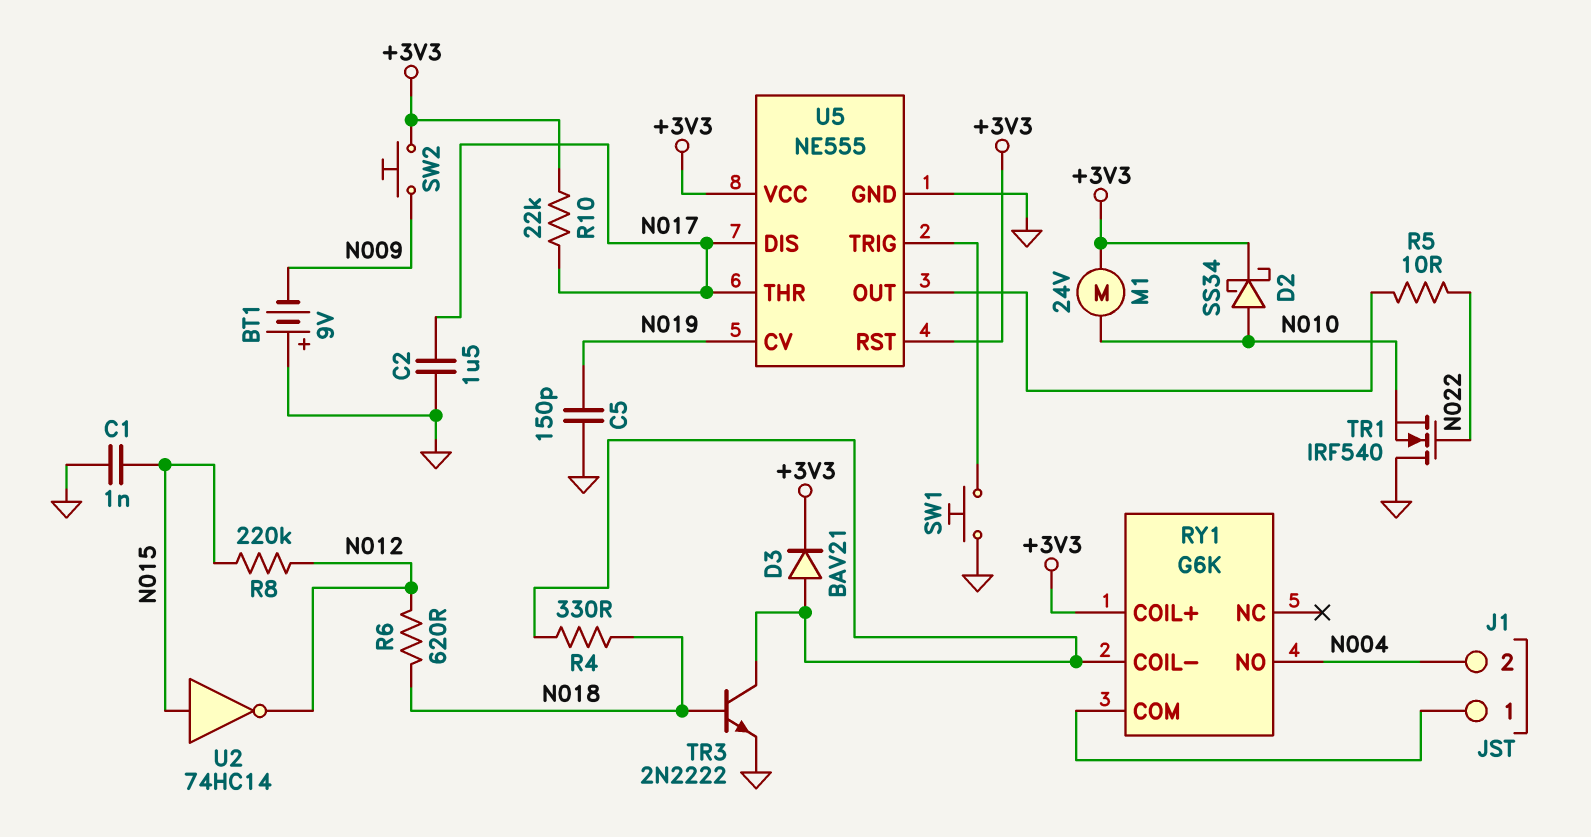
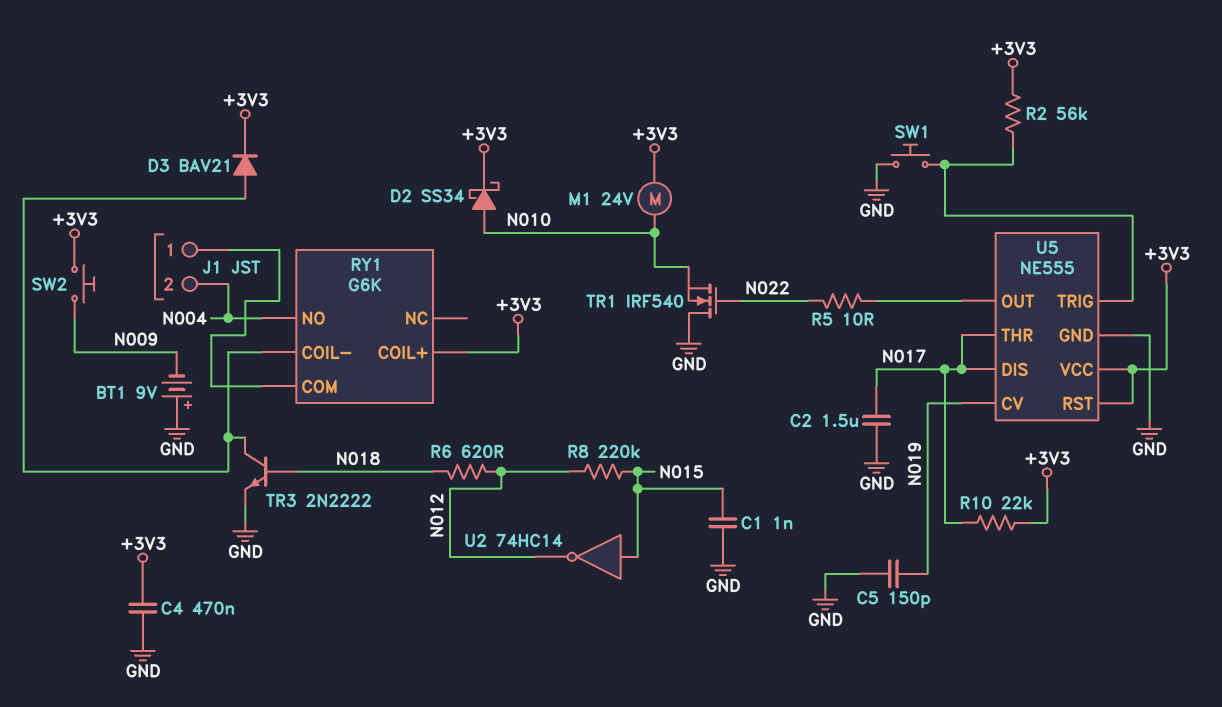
C4: none -> 470nF (+3V3, GND)
R2: none -> 56k (+3V3, U5/TRIG)
R4: 330 (N018, RY1/COIL-) -> none

